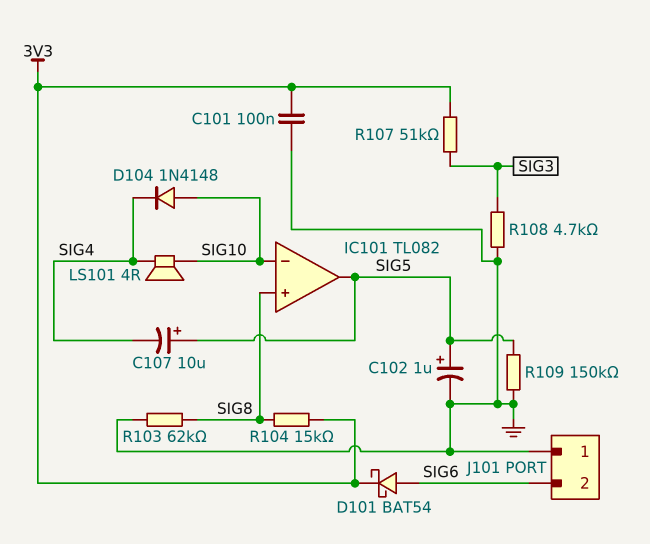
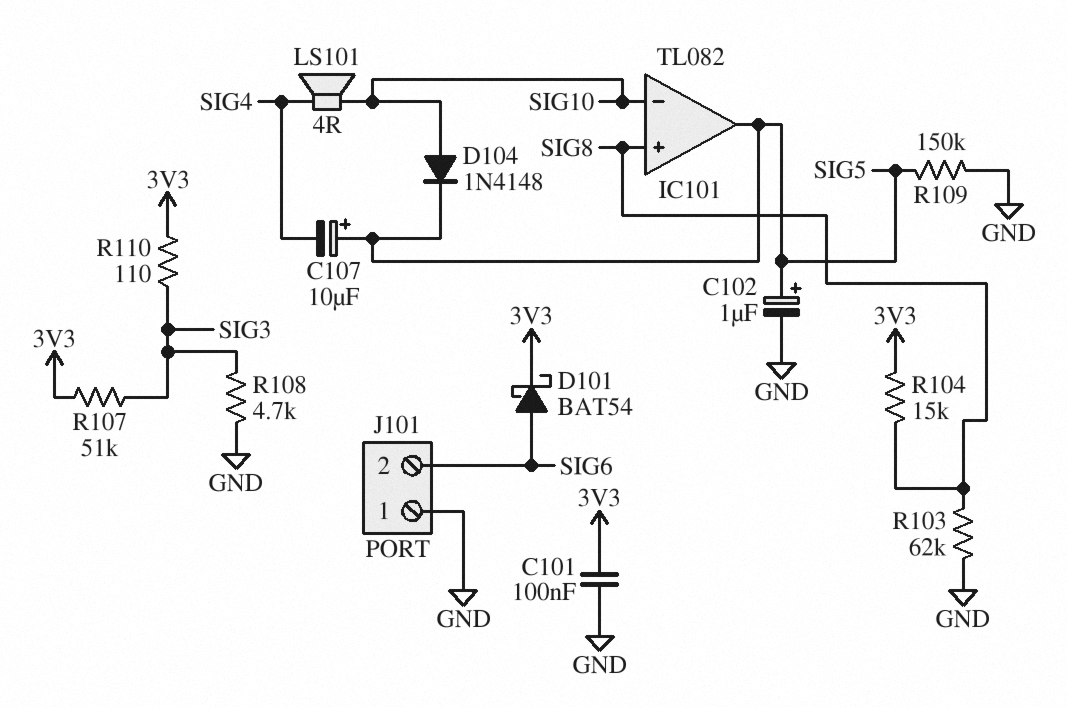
D104: diode 1N4148 (A SIG10, K SIG4) -> diode 1N4148 (A SIG10, K SIG5)
R110: none -> 110 (3V3, SIG3)

